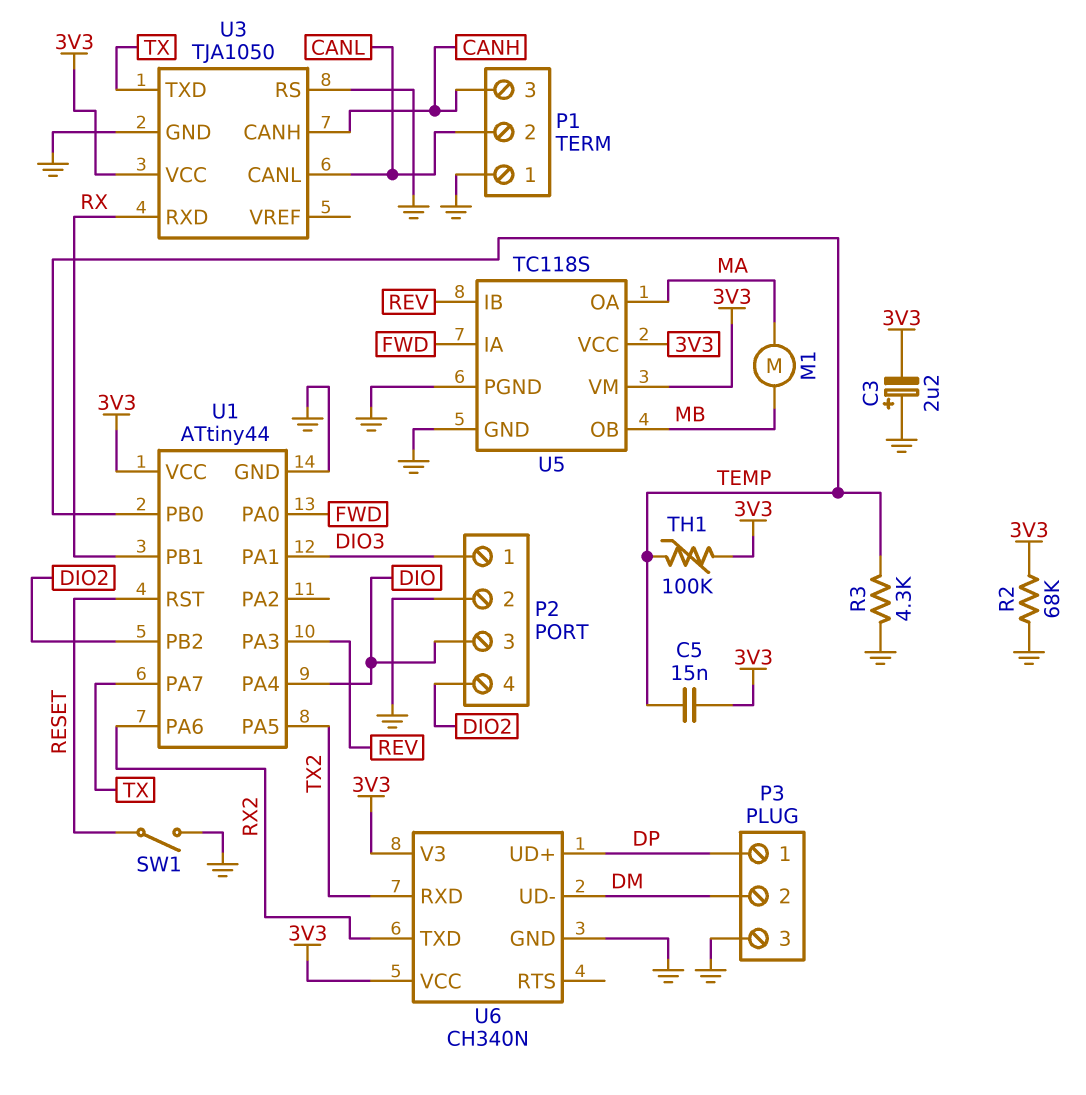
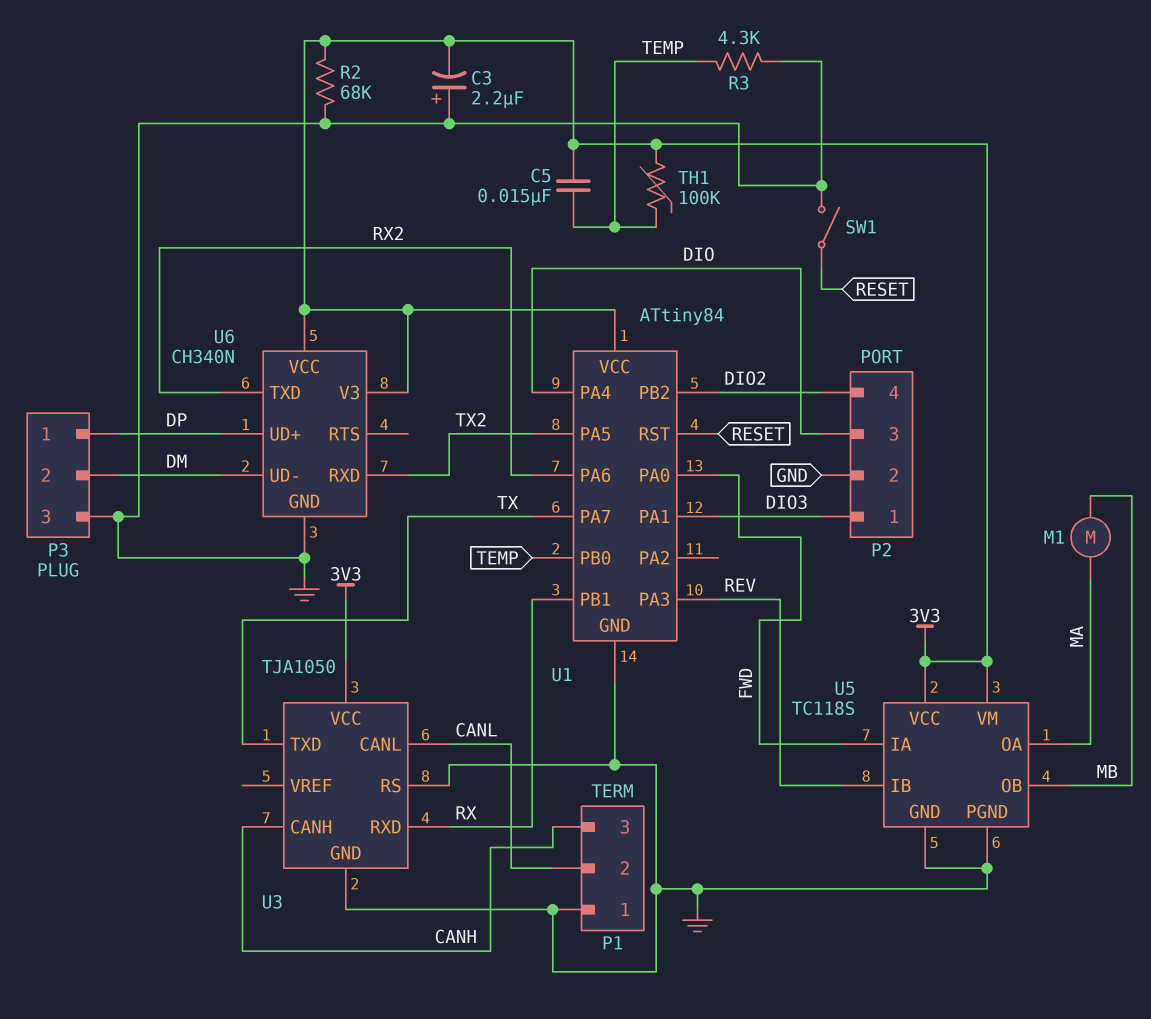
U1: ATtiny44 -> ATtiny84

